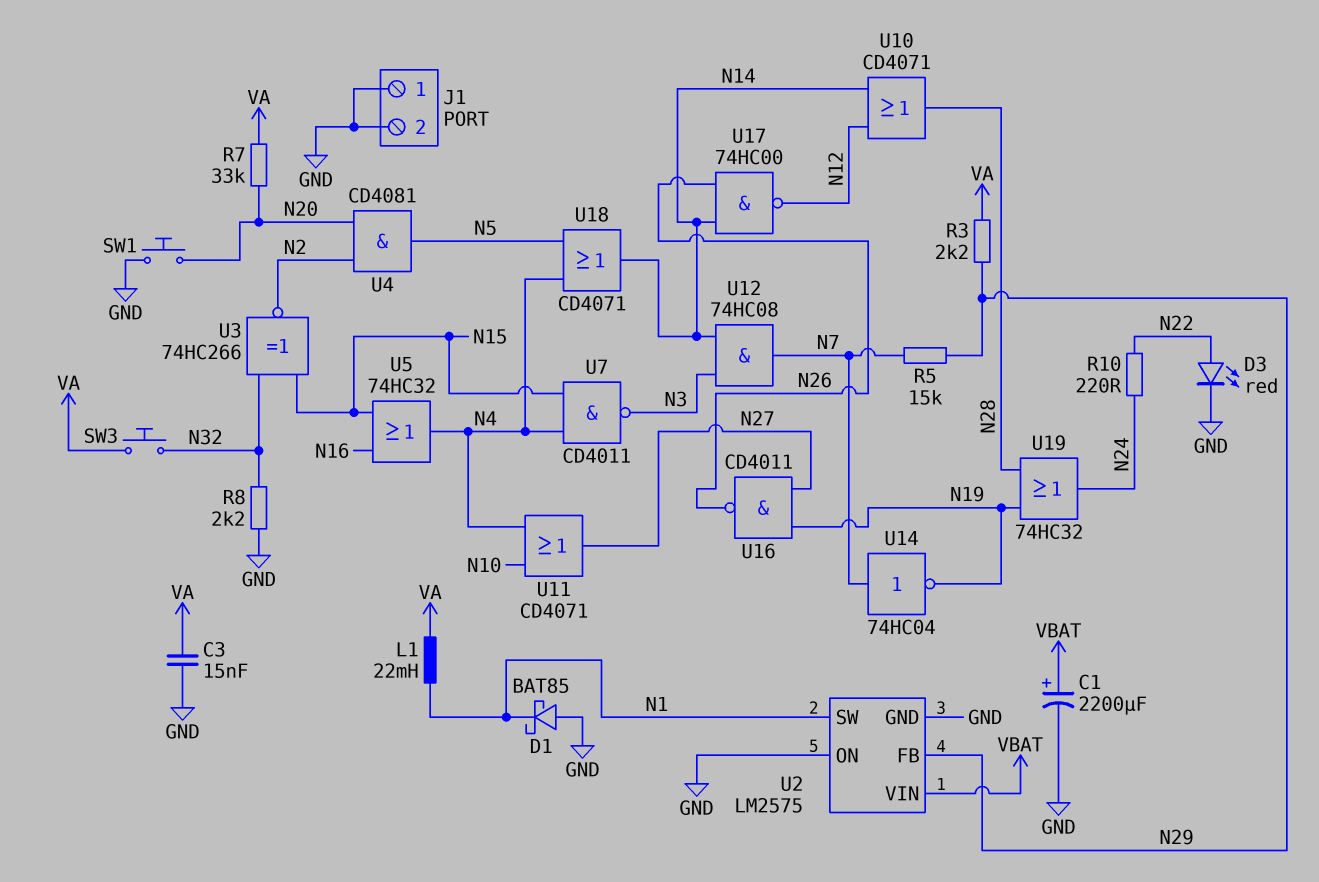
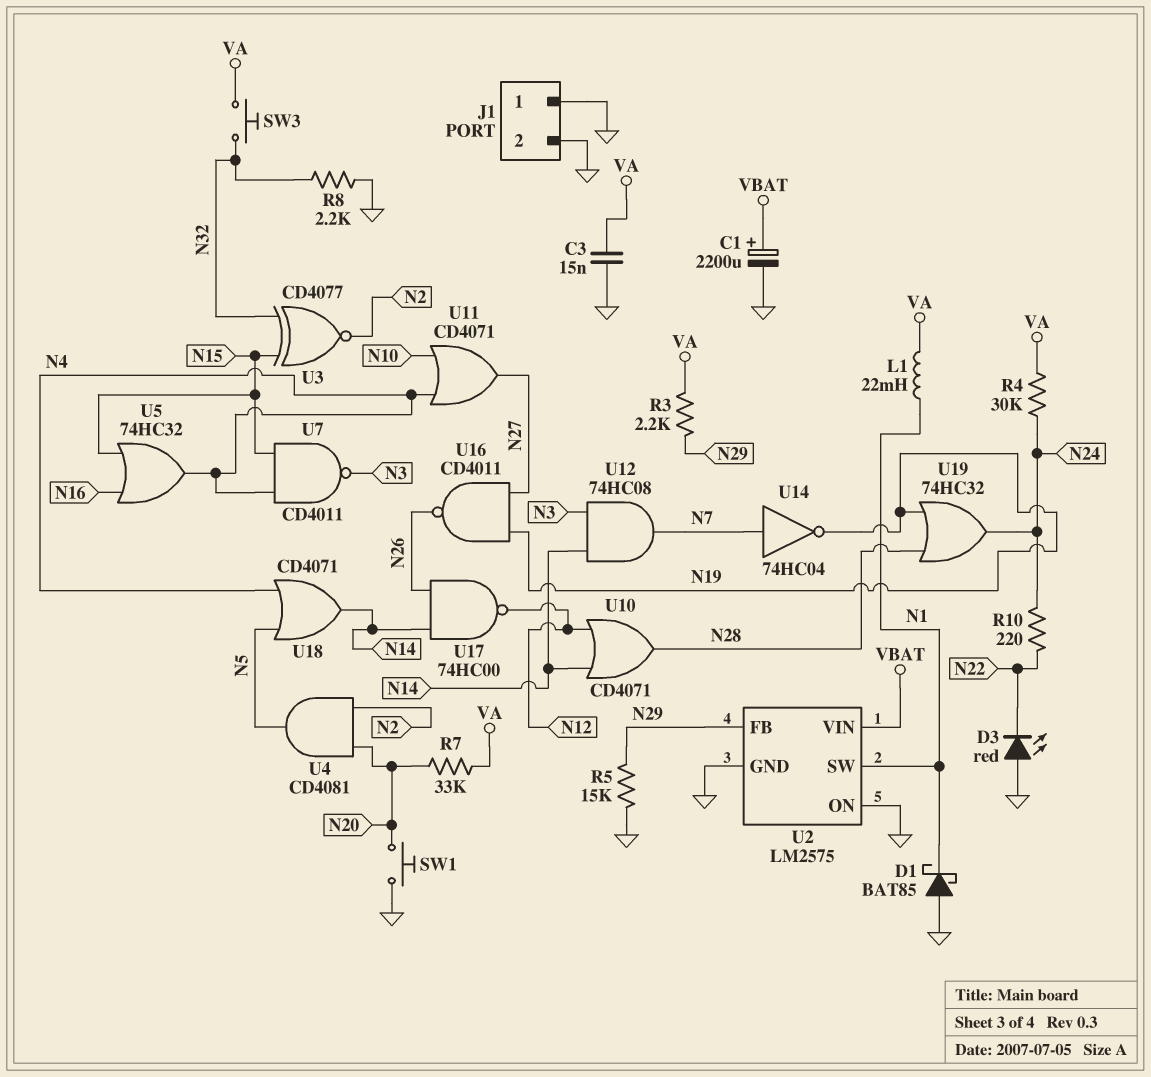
D3: LED red (A N22, K GND) -> LED red (A GND, K N22)
R4: none -> 30k (N24, VA)
R5: 15k (N7, N29) -> 15k (GND, N29)
U3: XNOR 74HC266 (in N15, in N32, out N2) -> XNOR CD4077 (in N15, in N32, out N2)

